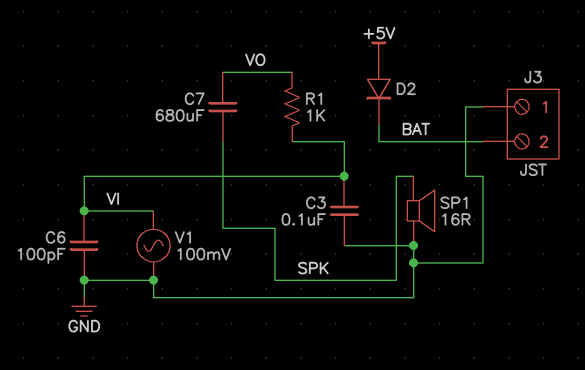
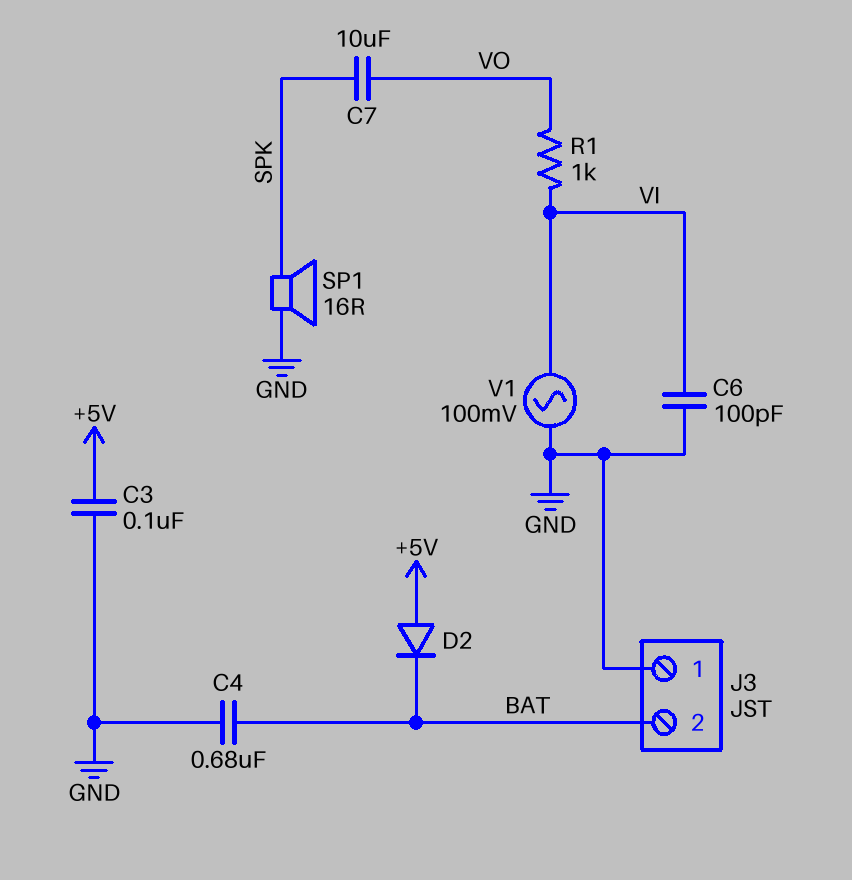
C3: 100nF (GND, VI) -> 100nF (+5V, GND)
C4: none -> 680nF (BAT, GND)
C7: 680uF (SPK, VO) -> 10uF (SPK, VO)

